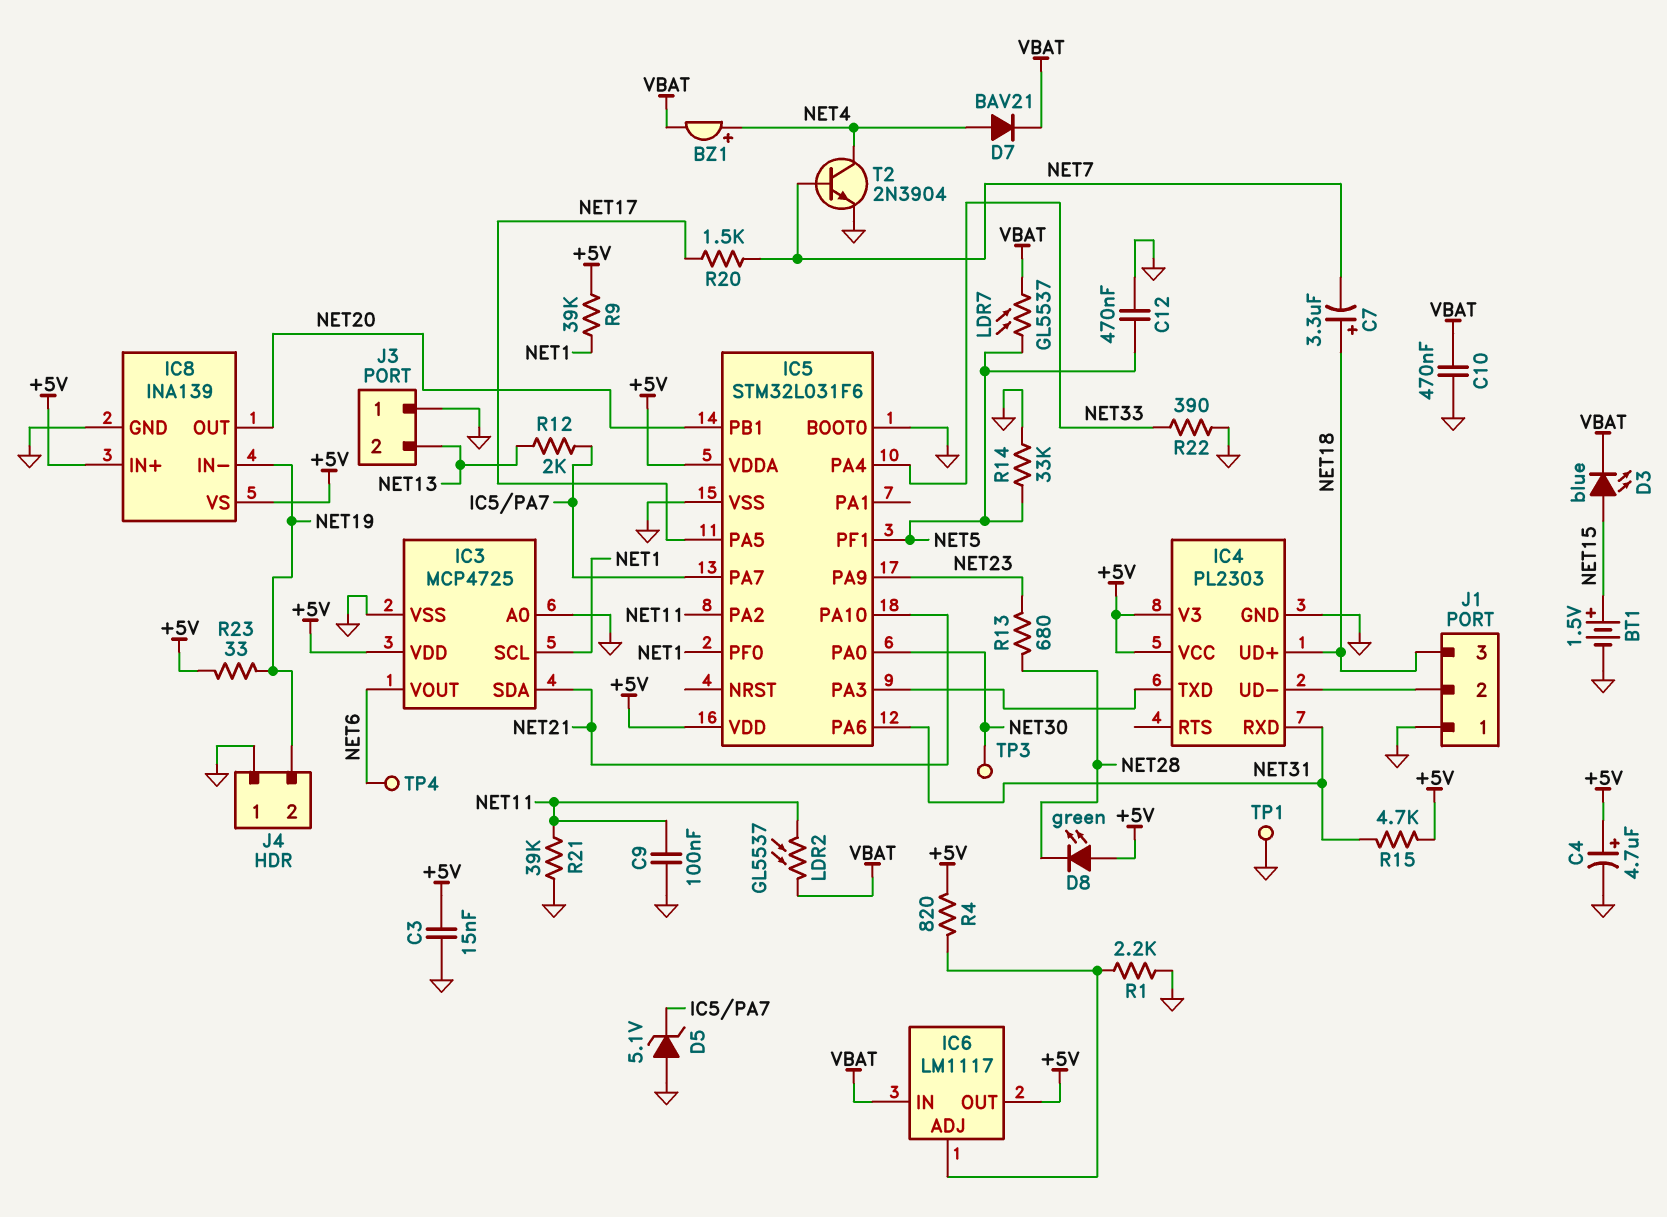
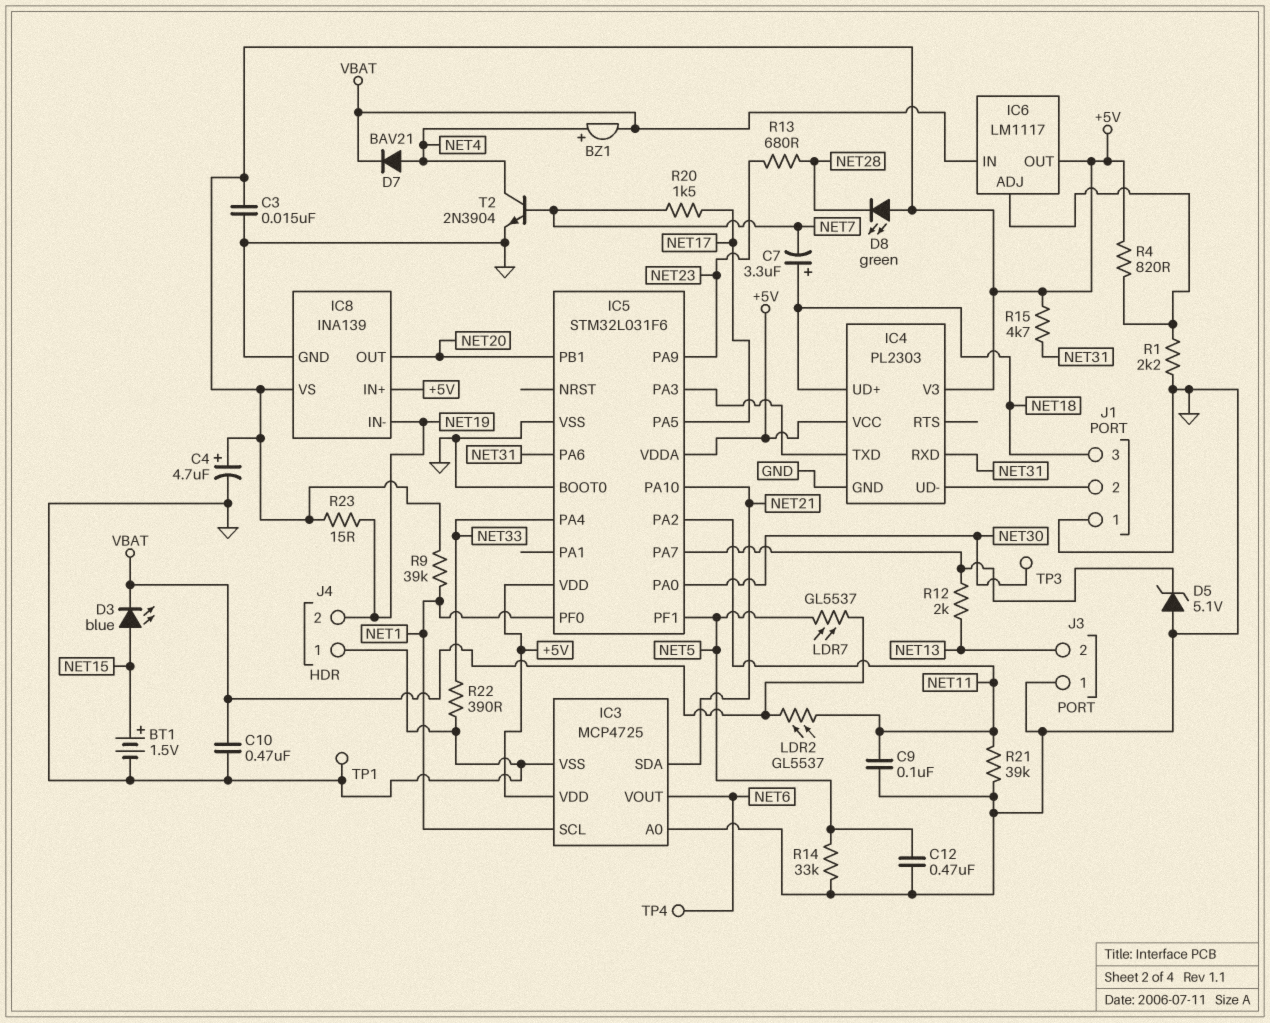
R23: 33 (+5V, NET19) -> 15 (+5V, NET19)

